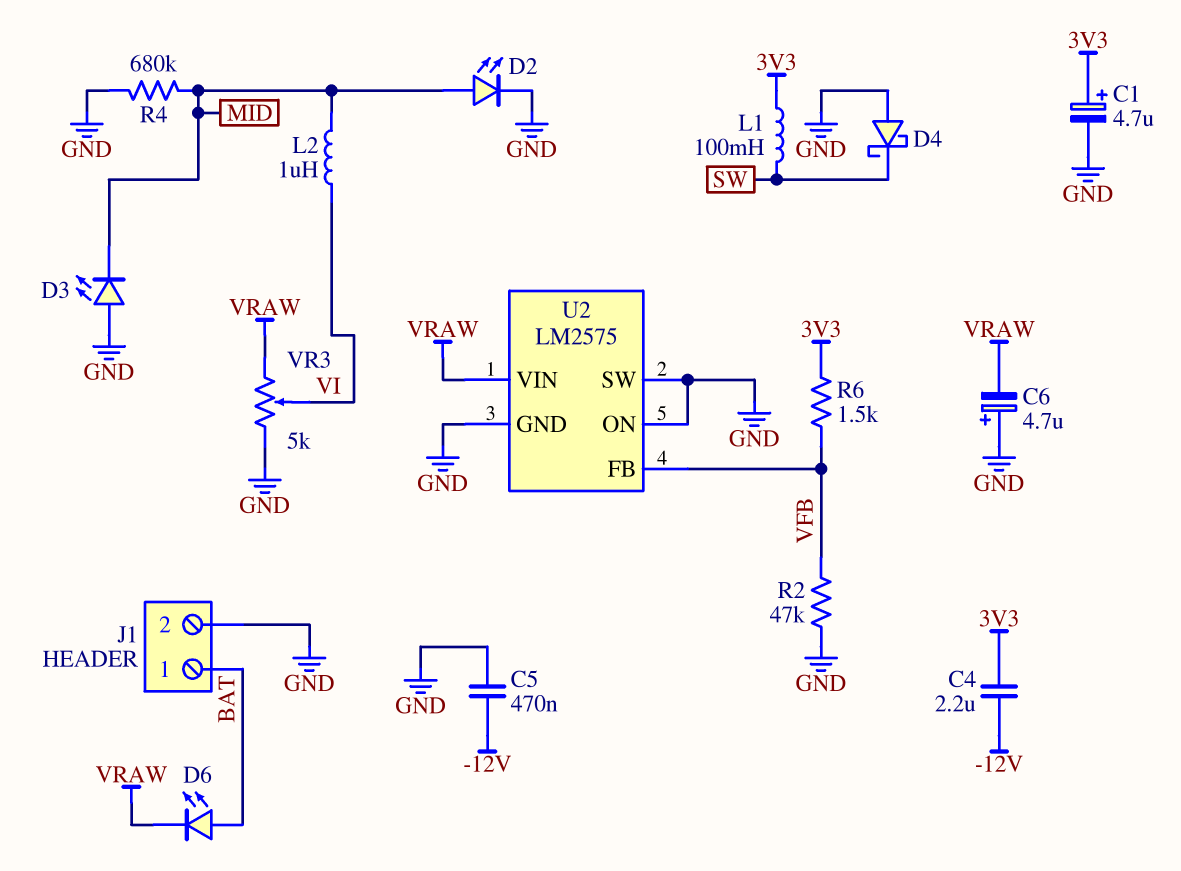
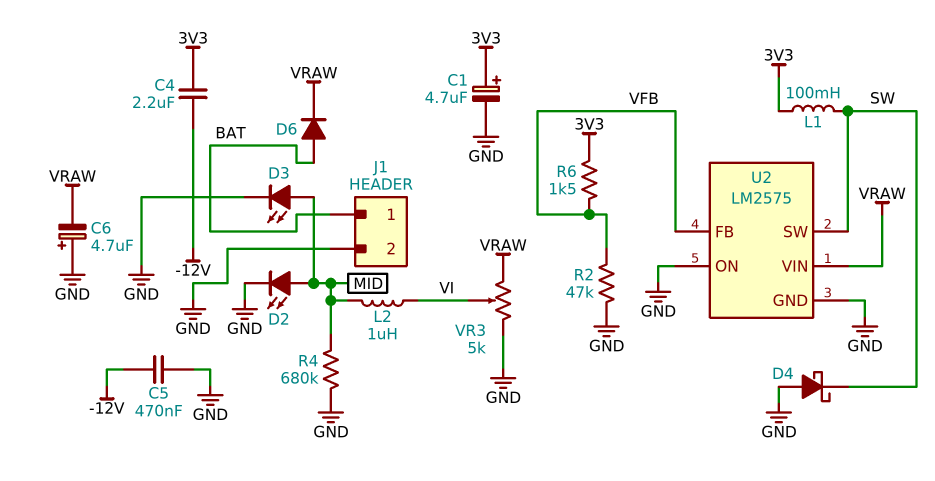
D3: LED (A GND, K MID) -> LED (A MID, K GND)
D6: LED (A BAT, K VRAW) -> diode (A BAT, K VRAW)
U2 pin SW: GND -> SW

